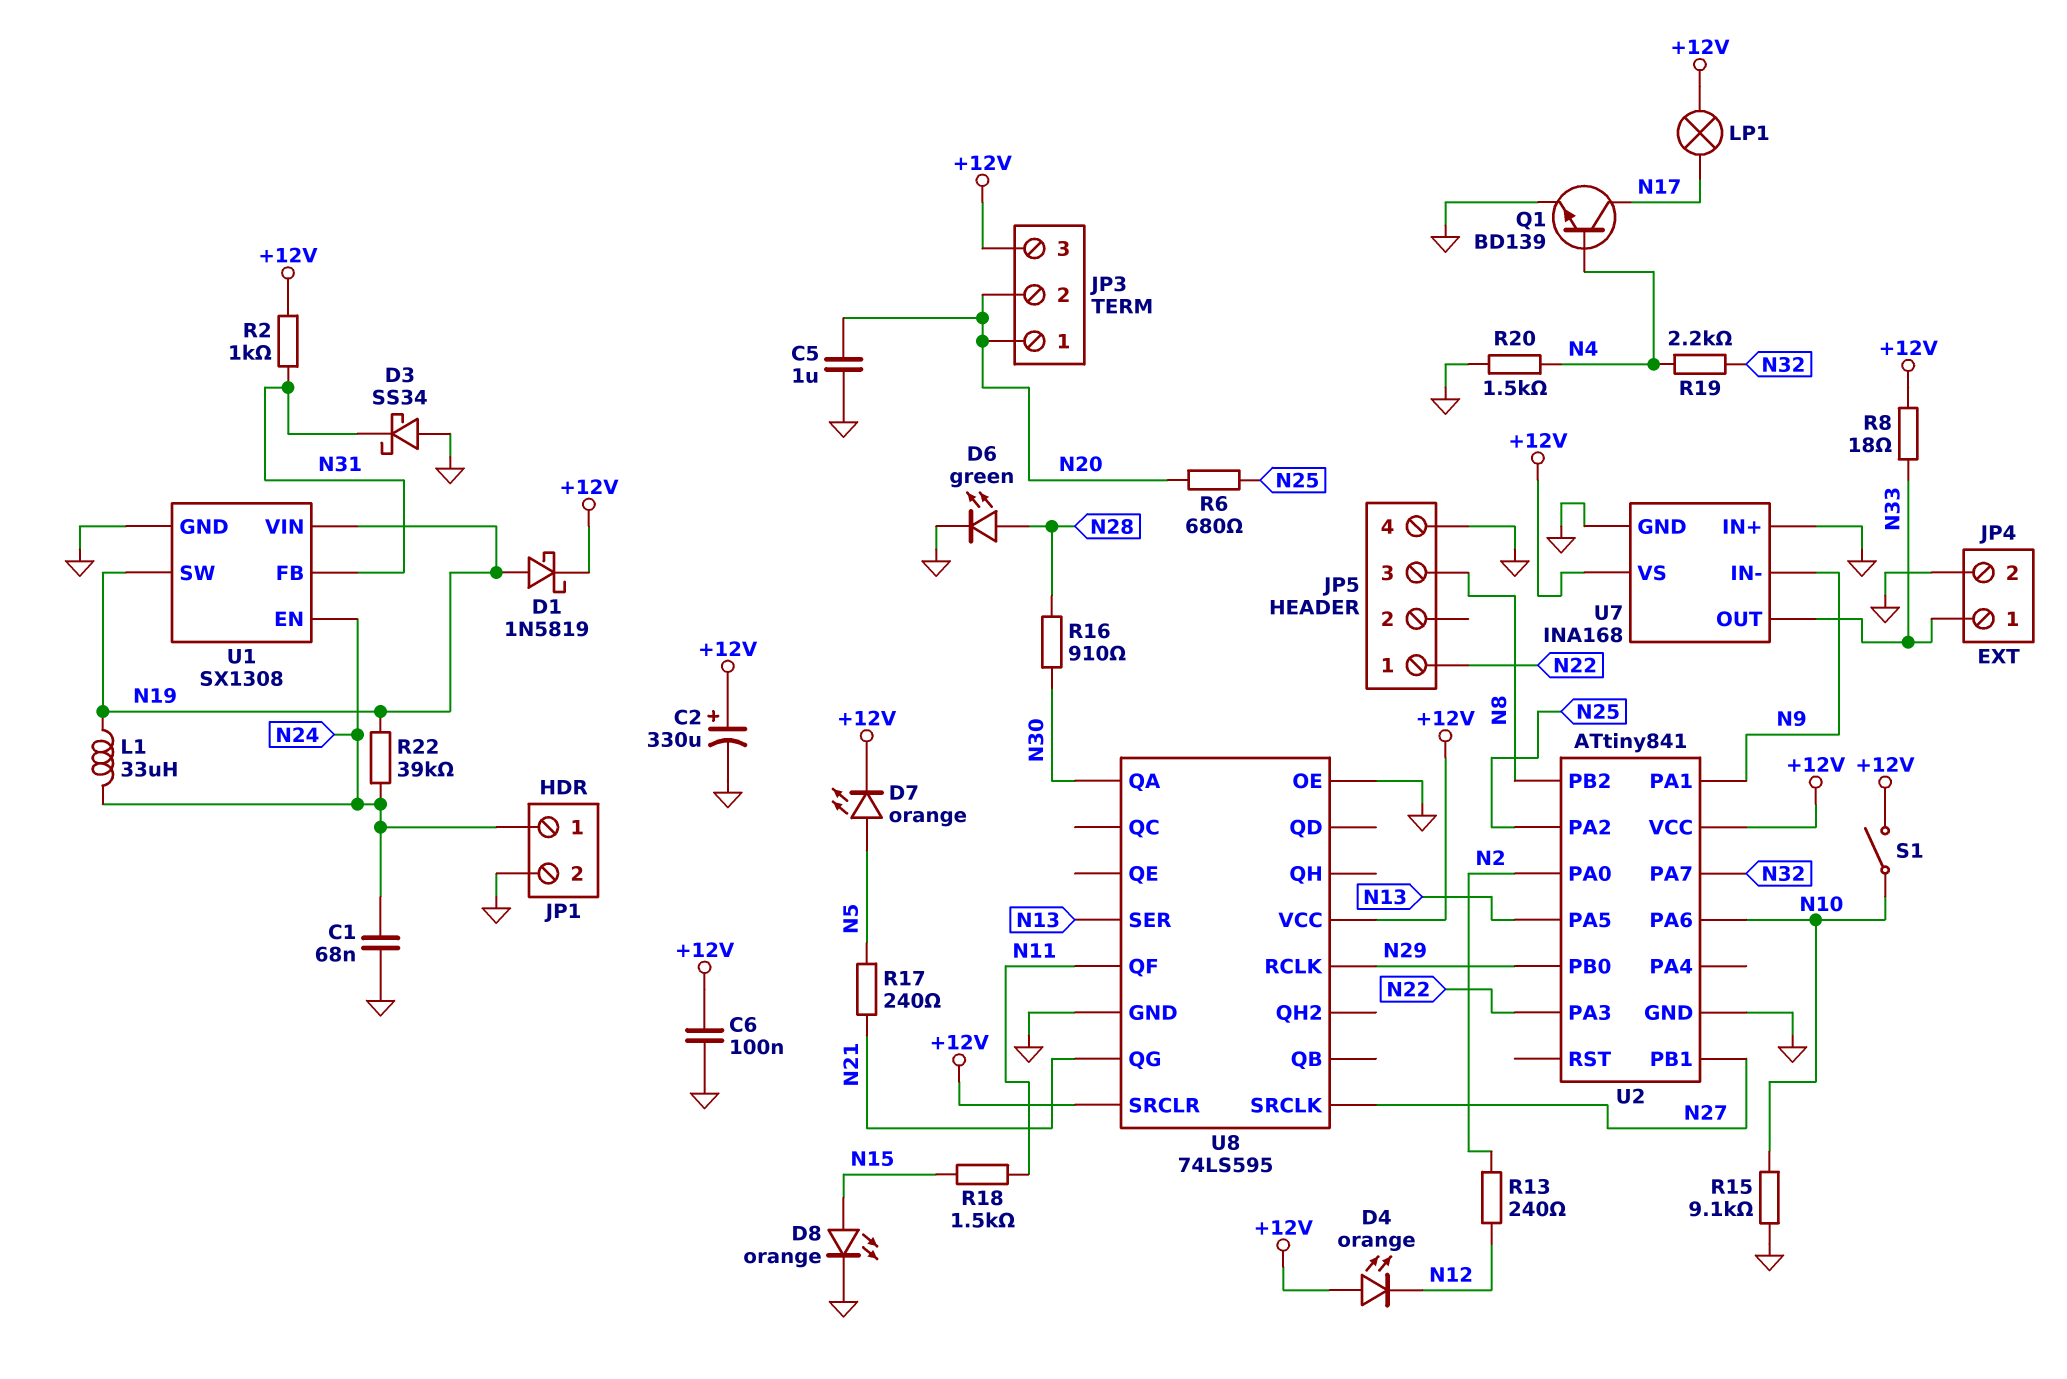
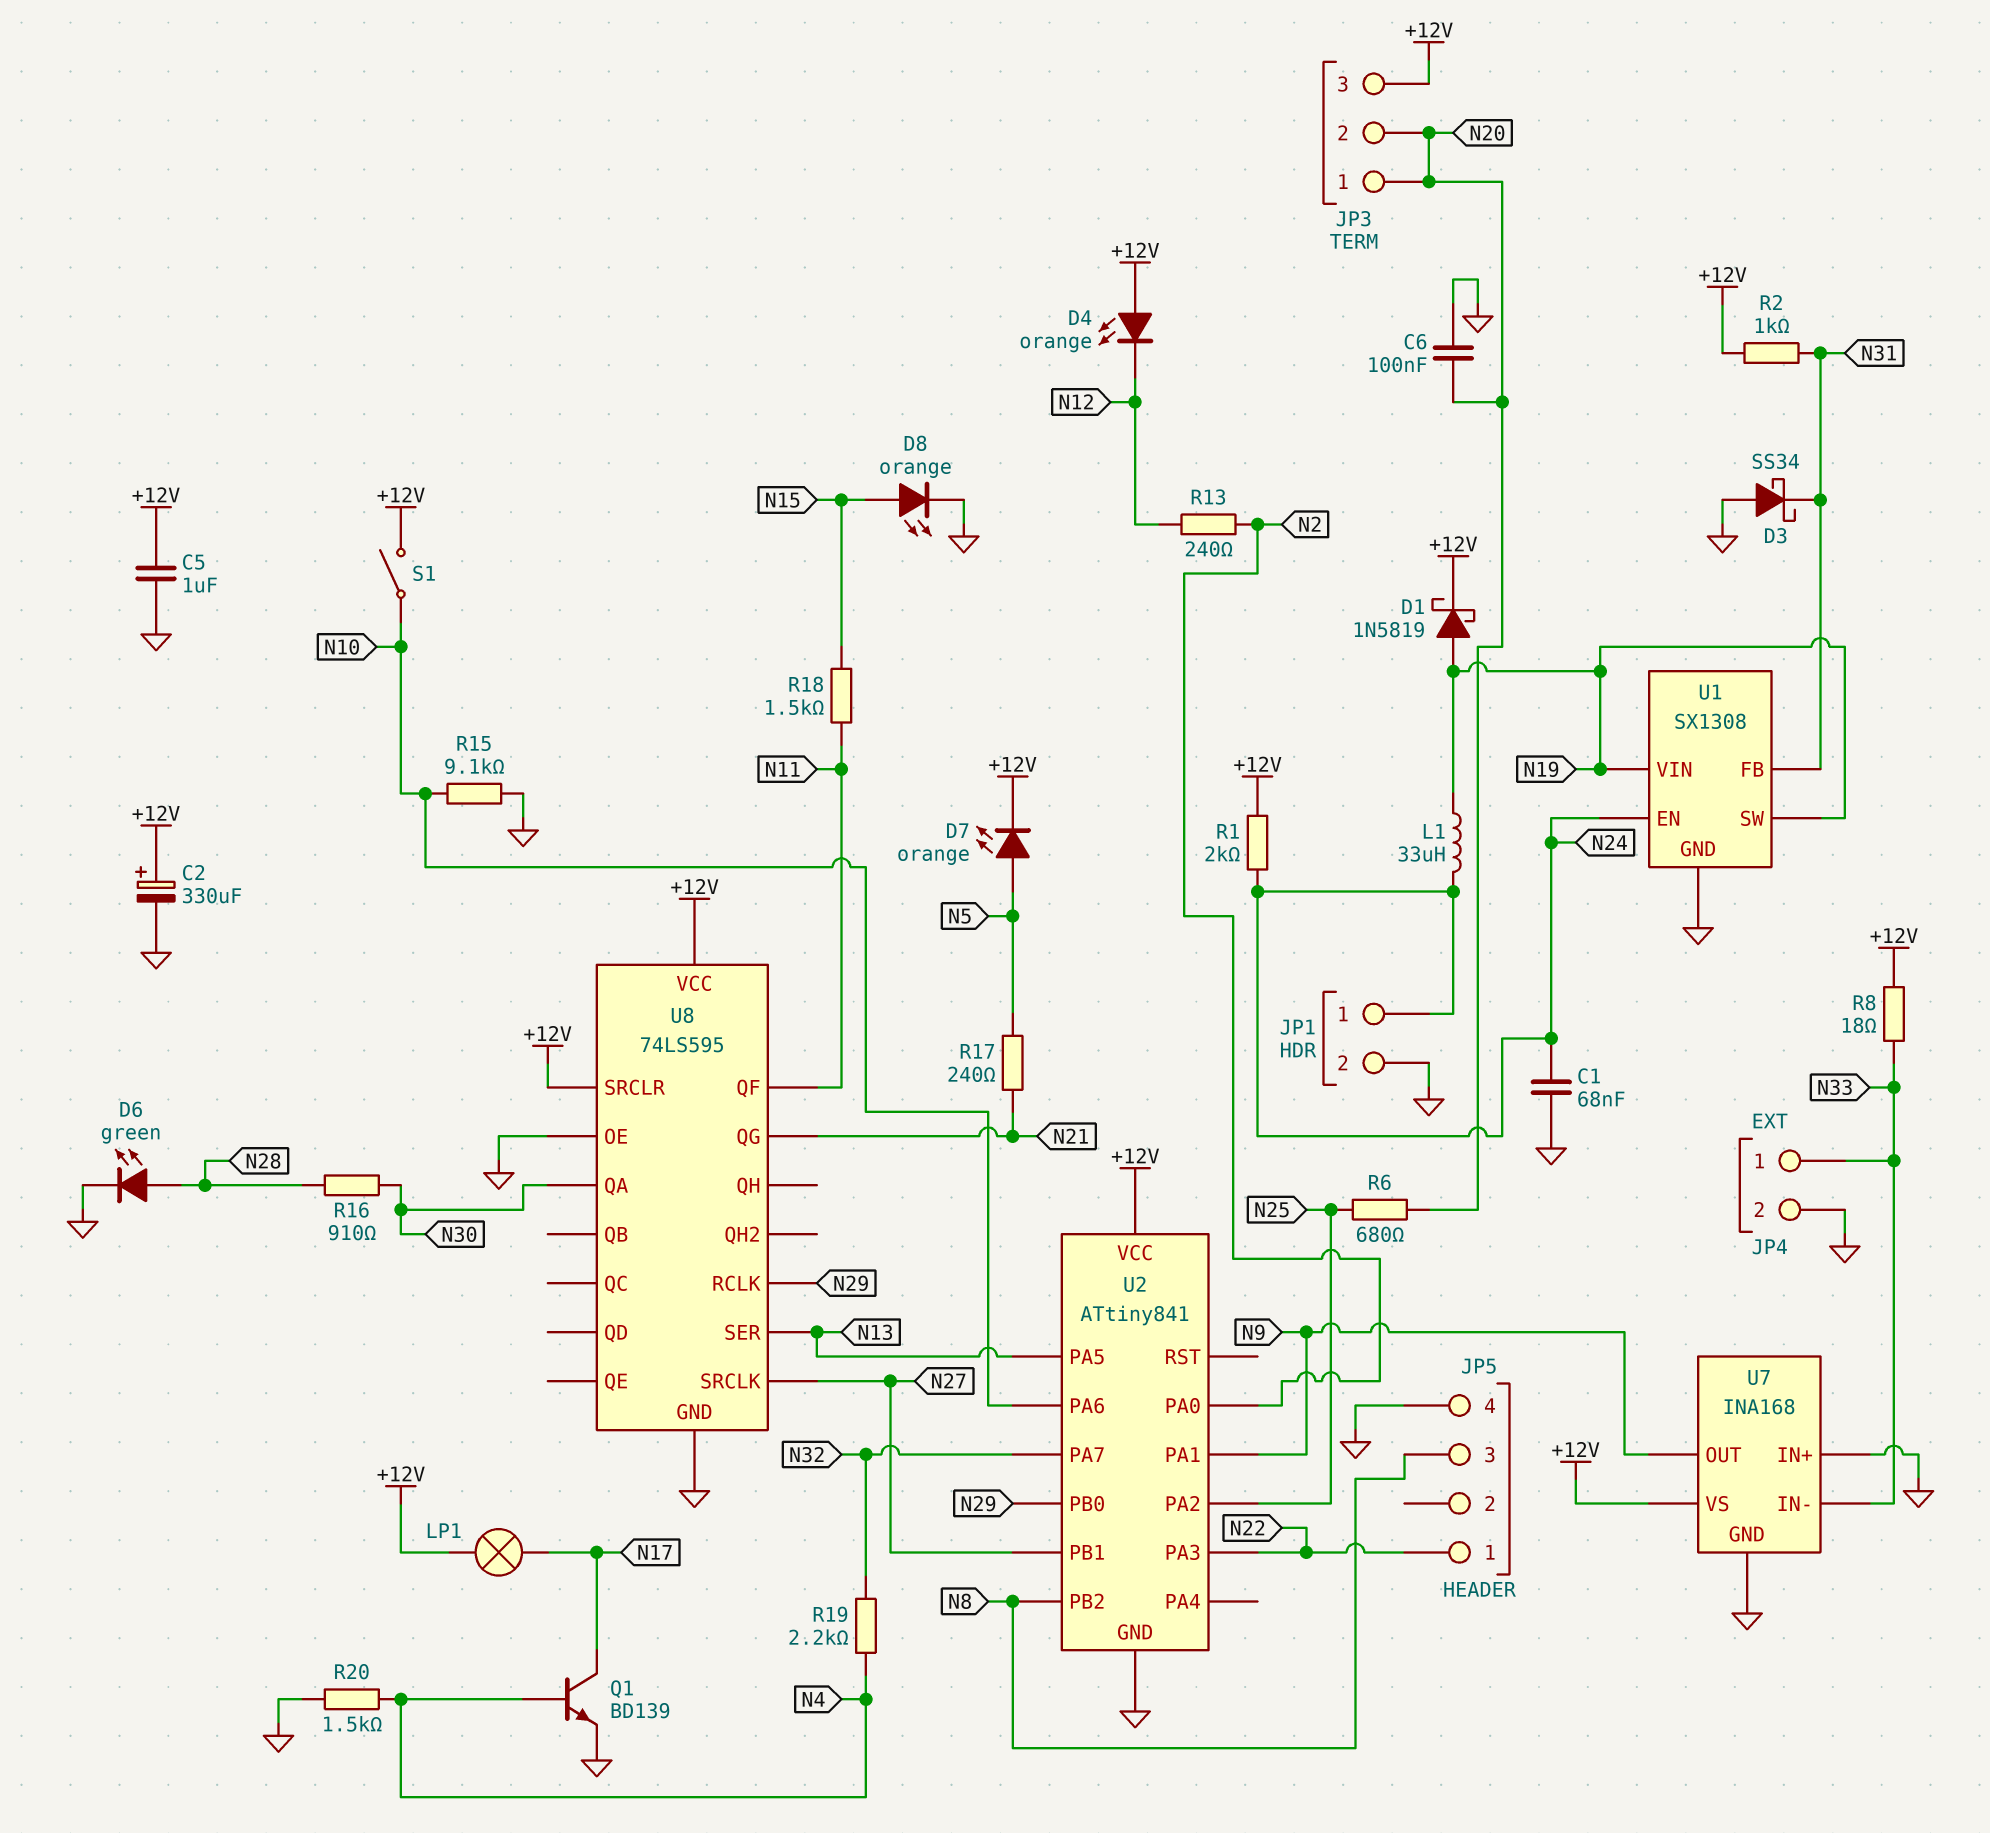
C5: 1uF (GND, N20) -> 1uF (+12V, GND)
C6: 100nF (+12V, GND) -> 100nF (GND, N20)
R1: none -> 2k (+12V, N24)
R22: 39k (N19, N24) -> none
U7 pin IN-: N9 -> N33
U7 pin OUT: N33 -> N9

